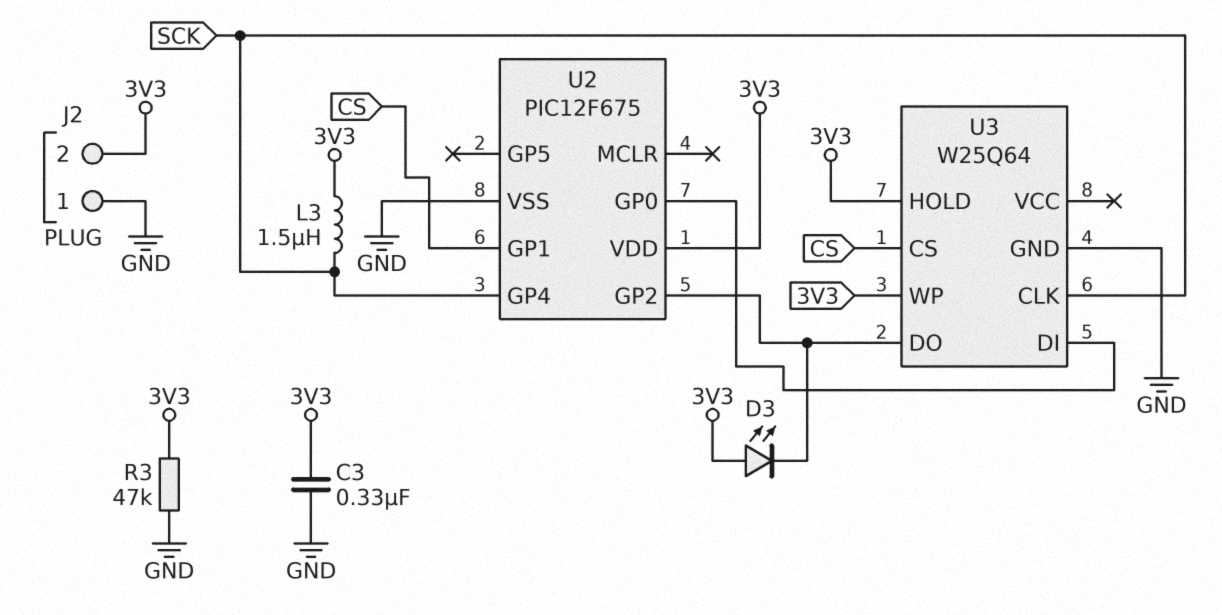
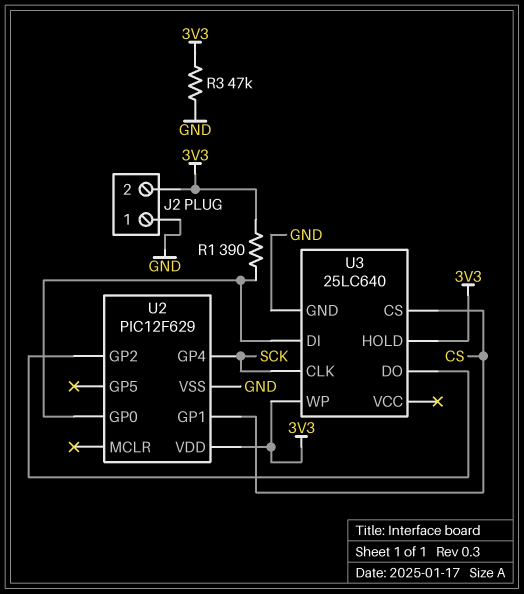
C3: 330nF (3V3, GND) -> none
D3: LED (A 3V3, K U2/GP2) -> none
L3: 1.5uH (3V3, SCK) -> none
R1: none -> 390 (3V3, U2/GP0)
U2: PIC12F675 -> PIC12F629
U3: W25Q64 -> 25LC640

